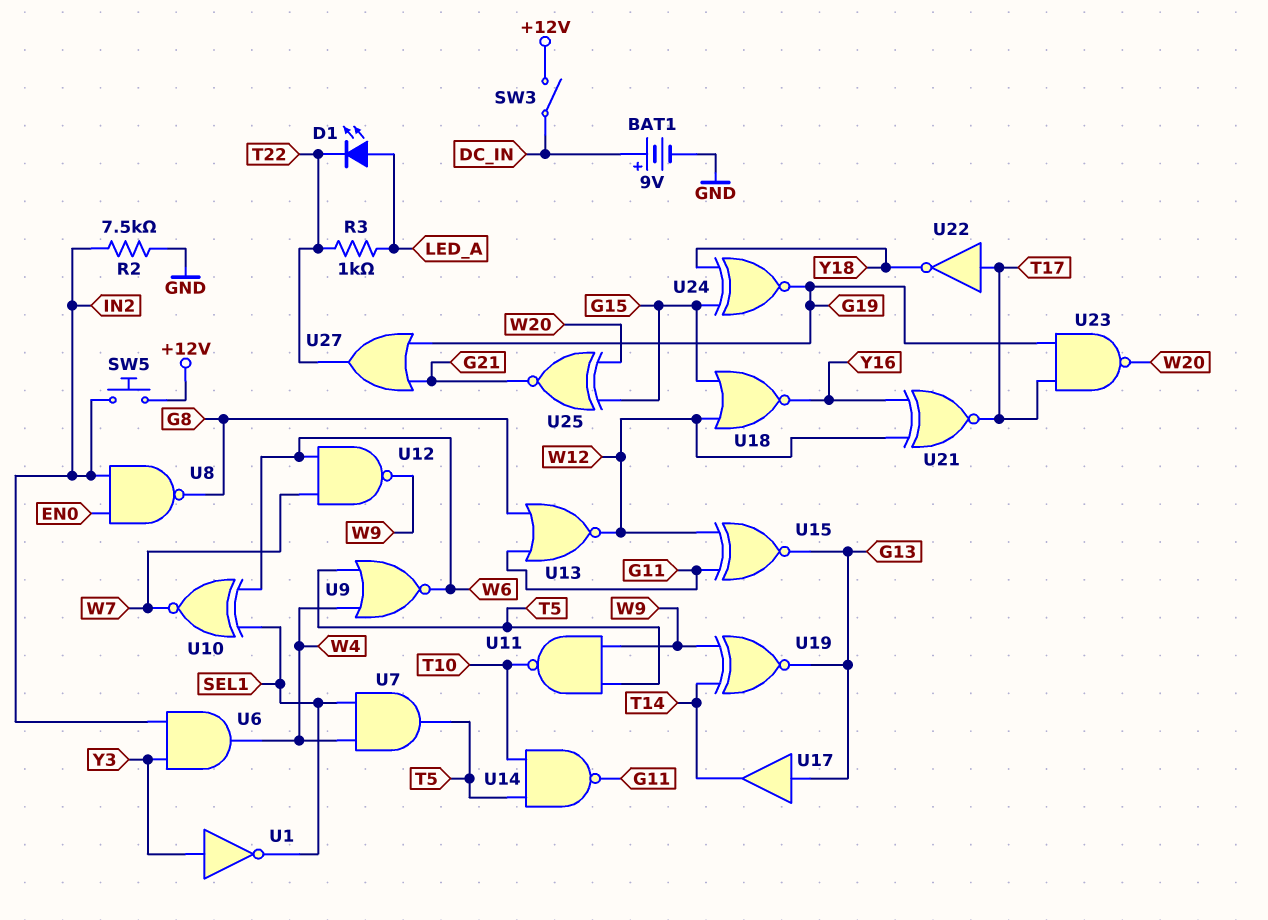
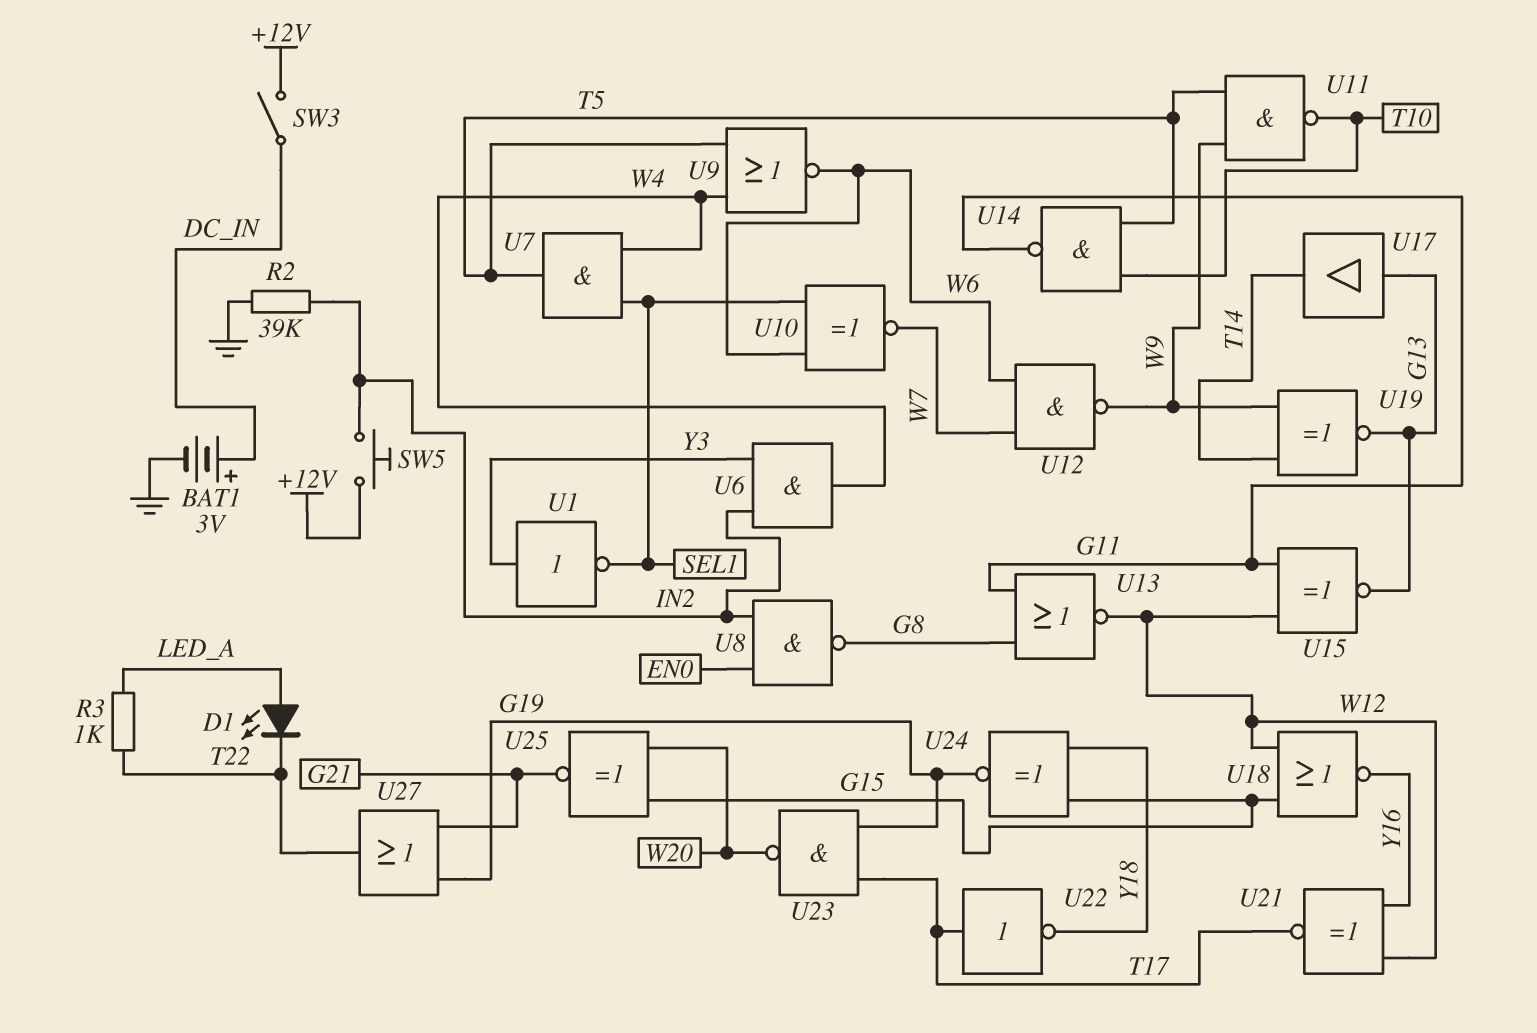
BAT1: 9V (plus DC_IN, minus GND) -> 3V (plus DC_IN, minus GND)
R2: 7.5k (GND, IN2) -> 39k (GND, IN2)

